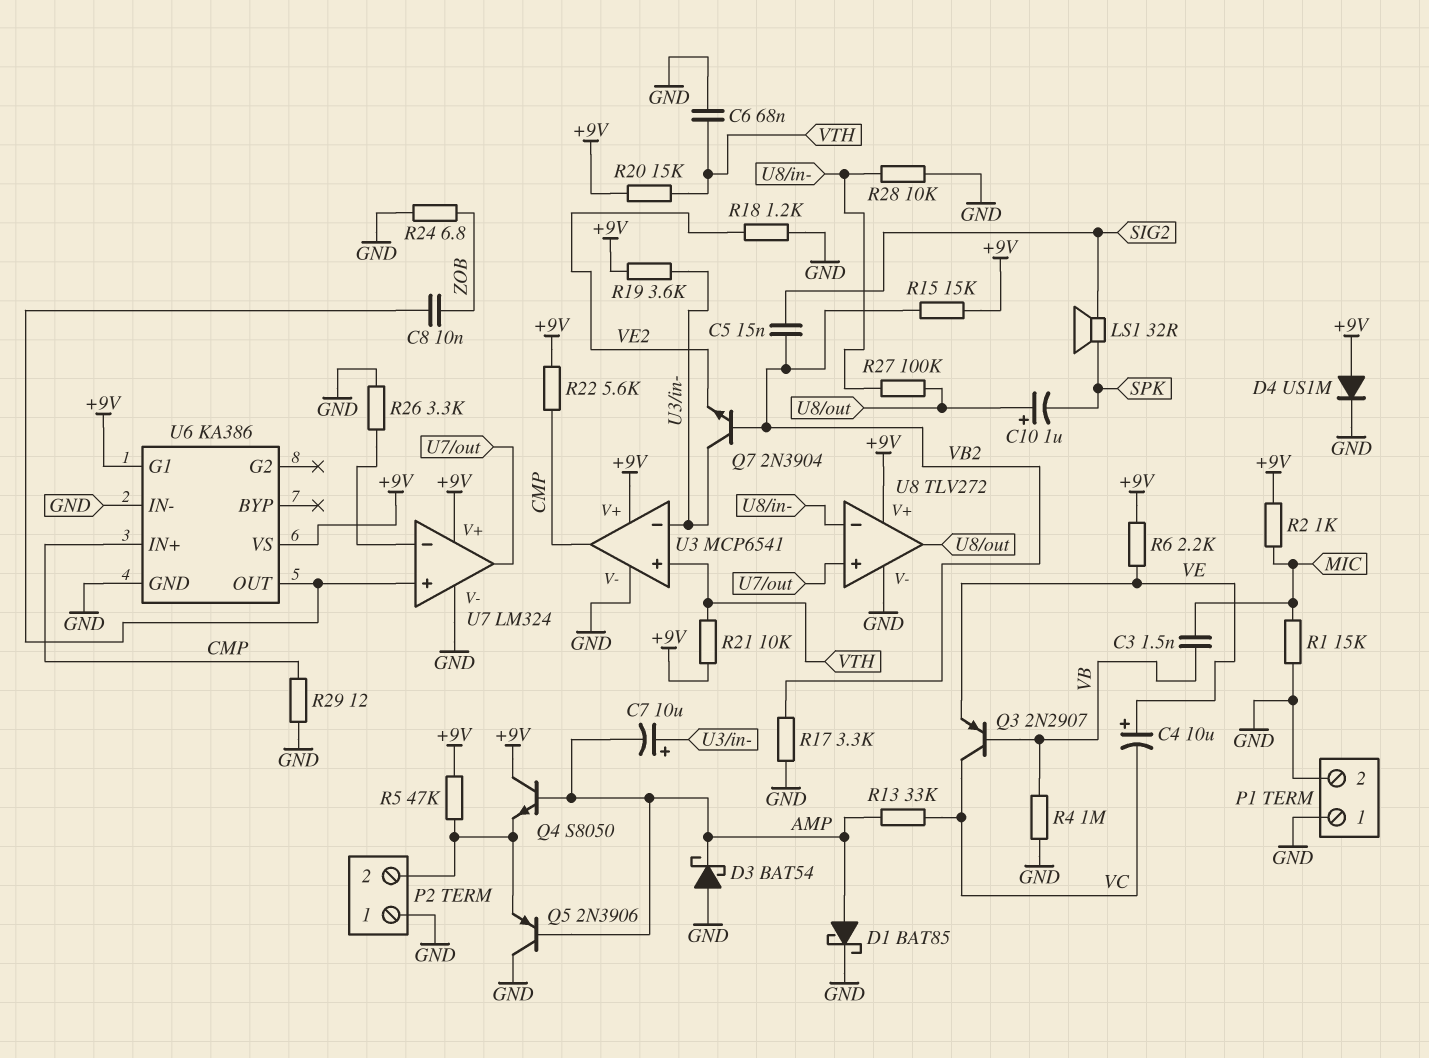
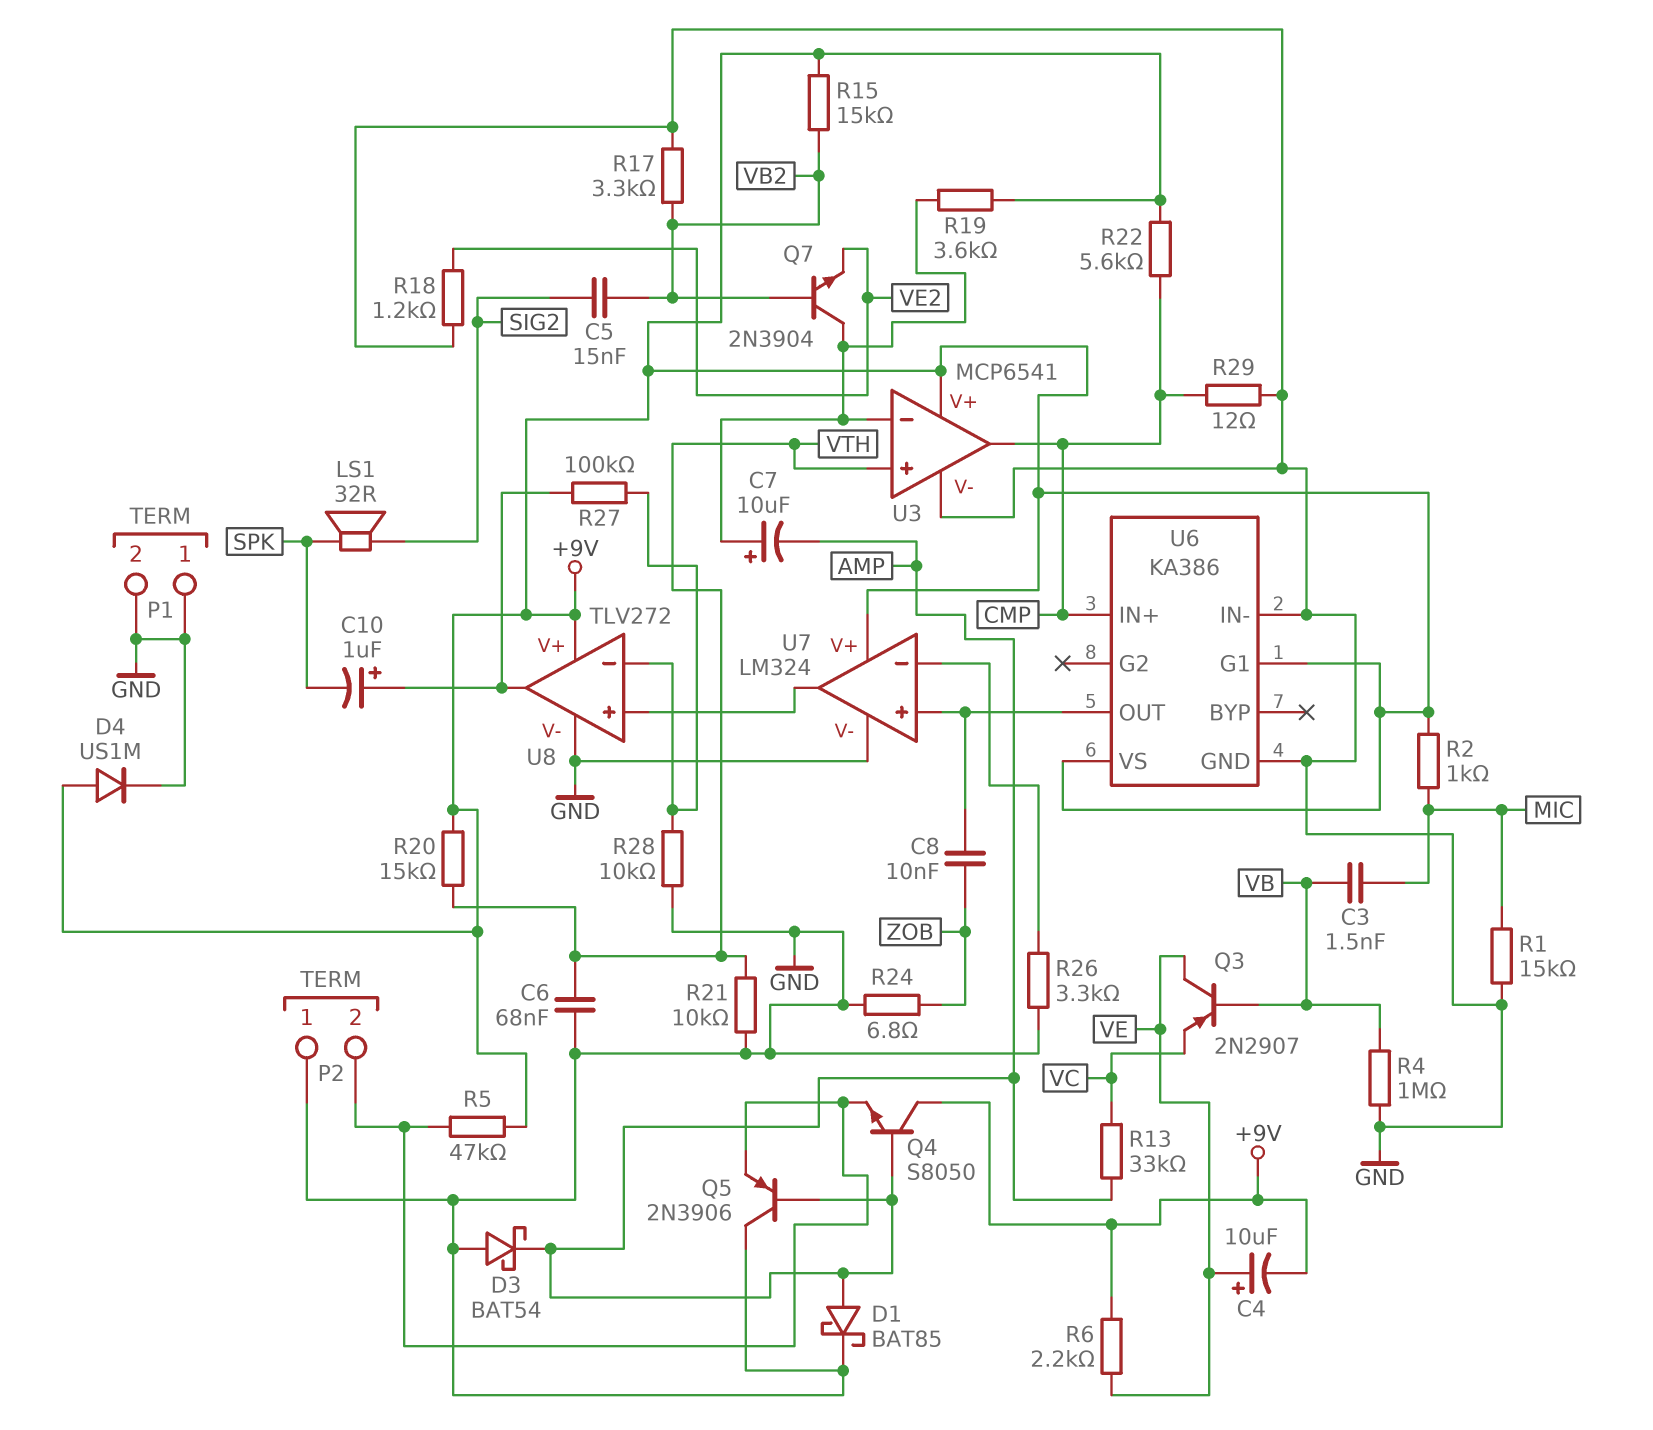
C4: 10uF (plus VE, minus VC) -> 10uF (plus VE, minus +9V)
Q3: PNP 2N2907 (B VB, C VC, E VE) -> PNP 2N2907 (B VB, C VE, E VC)
R21: 10k (+9V, VTH) -> 10k (GND, VTH)

